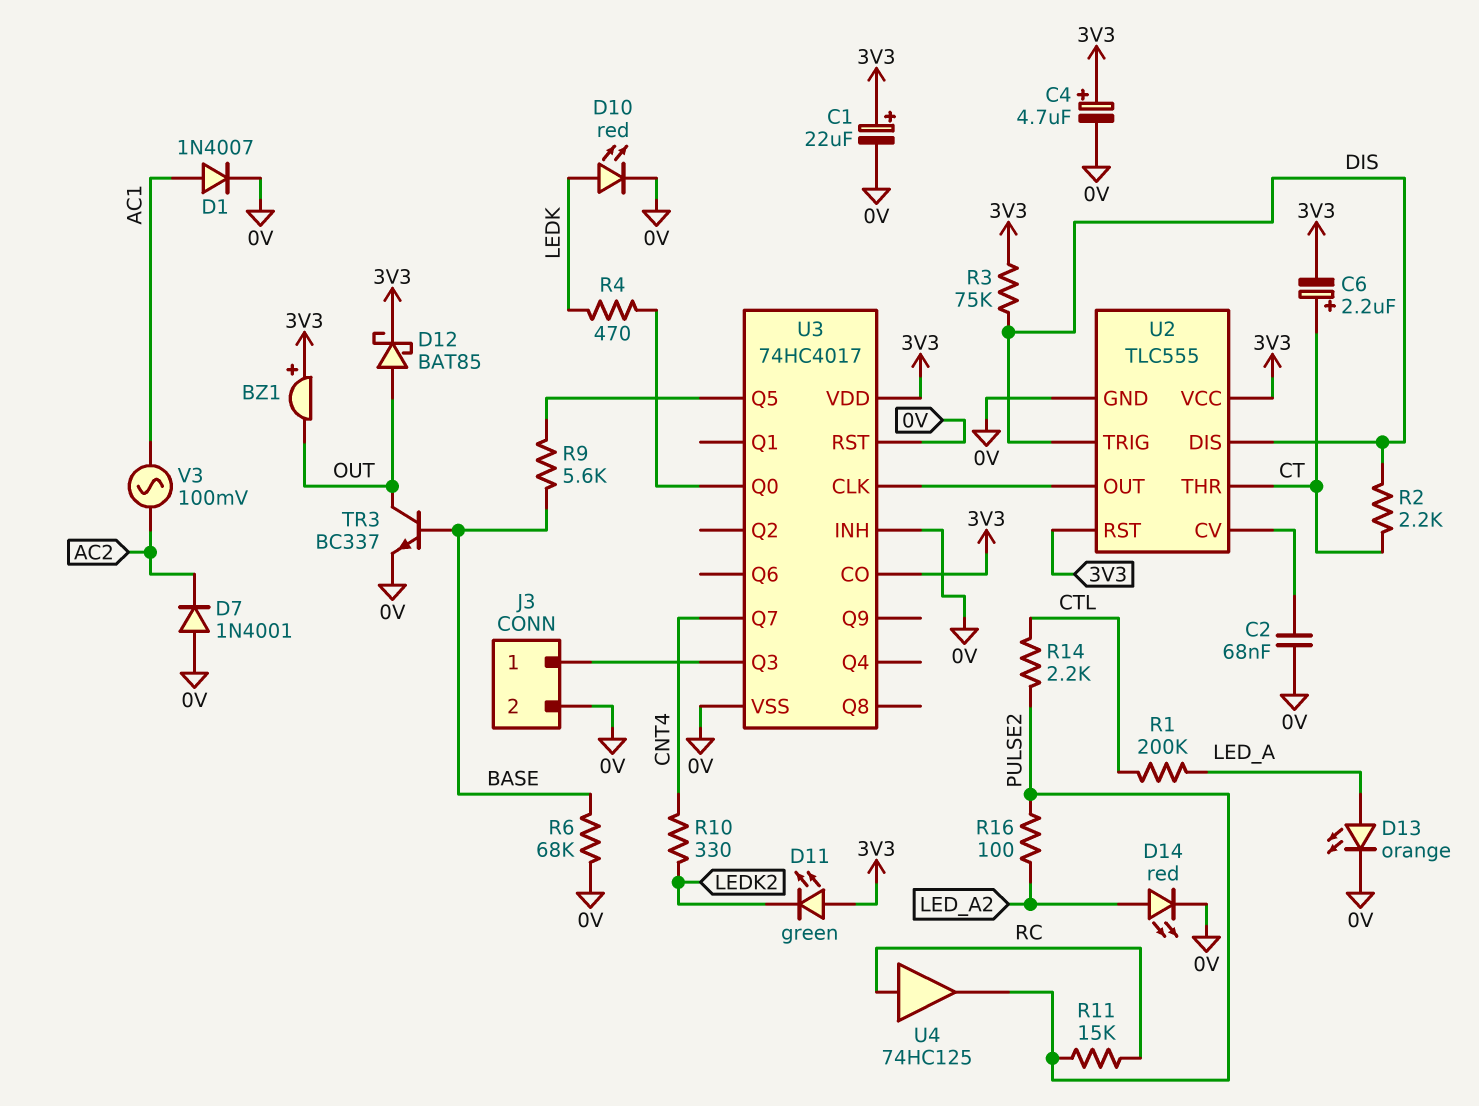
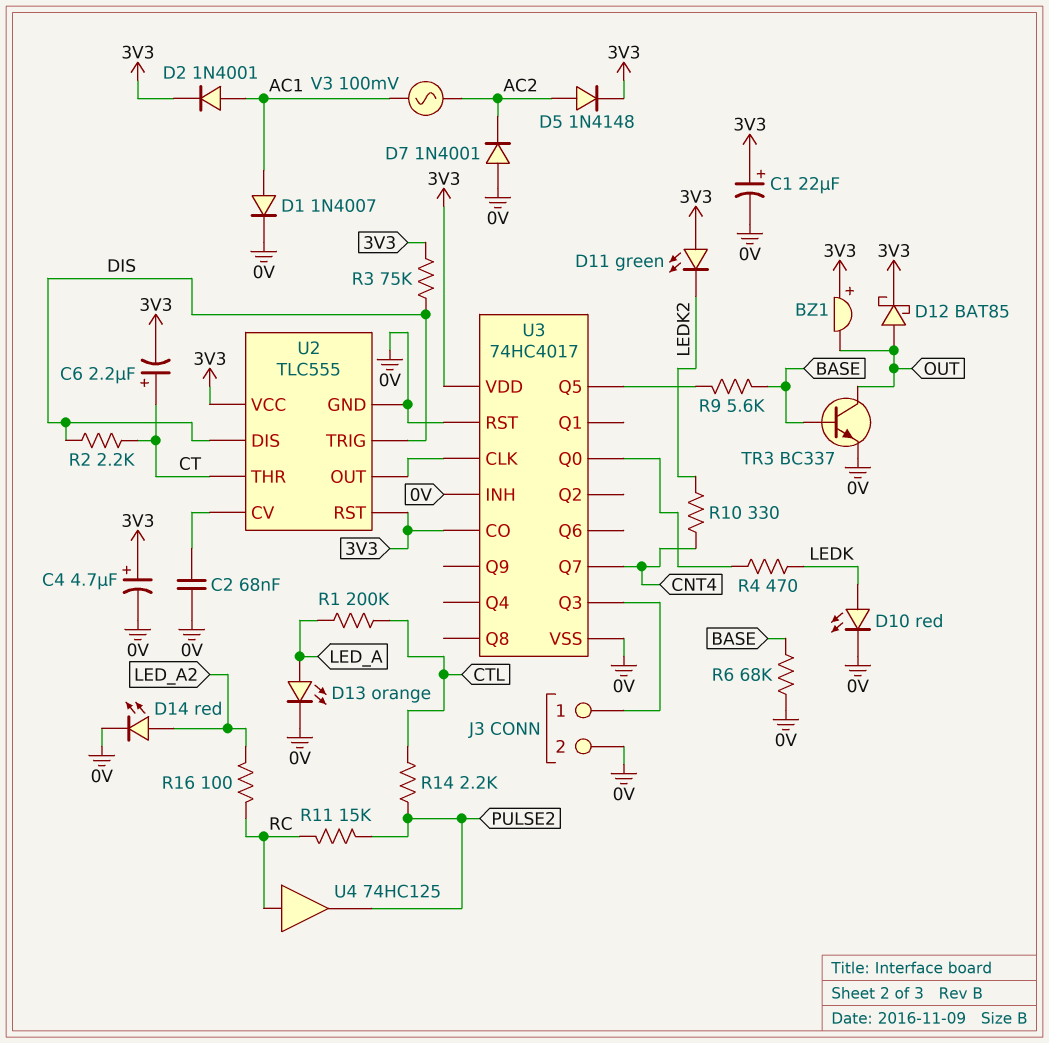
D2: none -> diode 1N4001 (A AC1, K 3V3)
D5: none -> diode 1N4148 (A AC2, K 3V3)
R16: 100 (LED_A2, PULSE2) -> 100 (LED_A2, RC)

